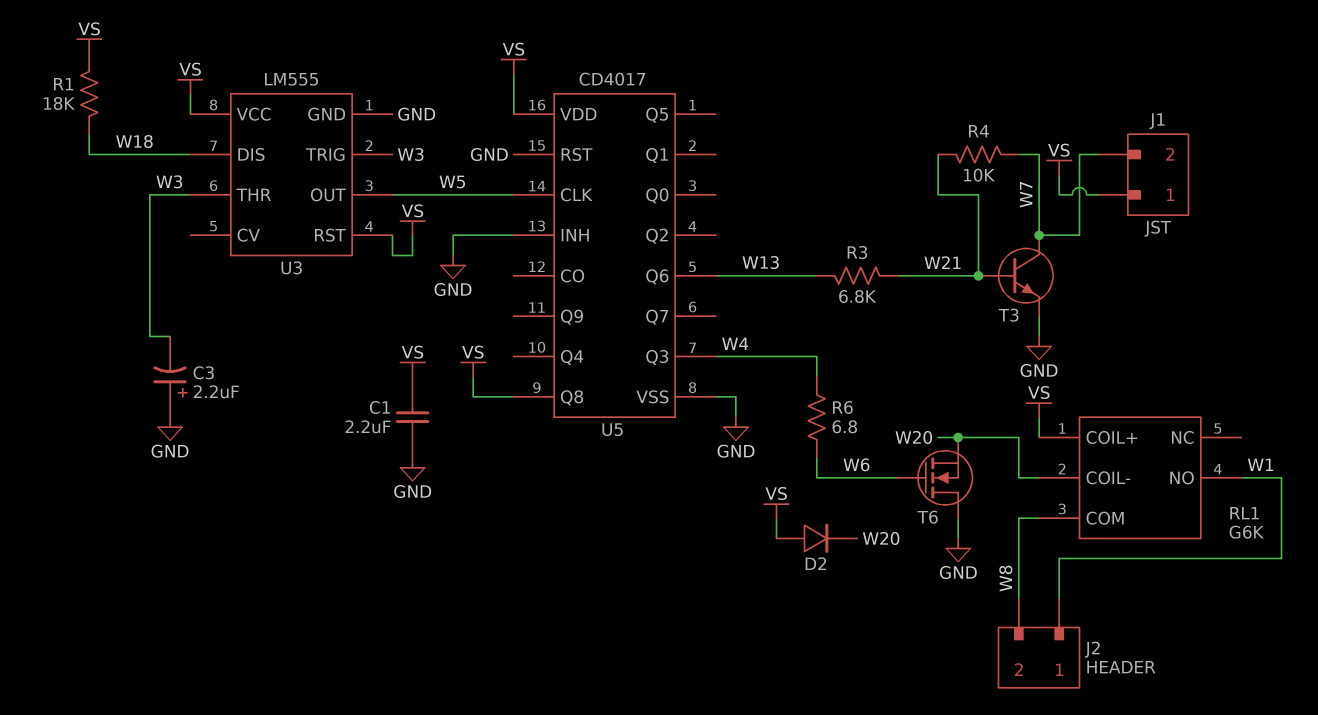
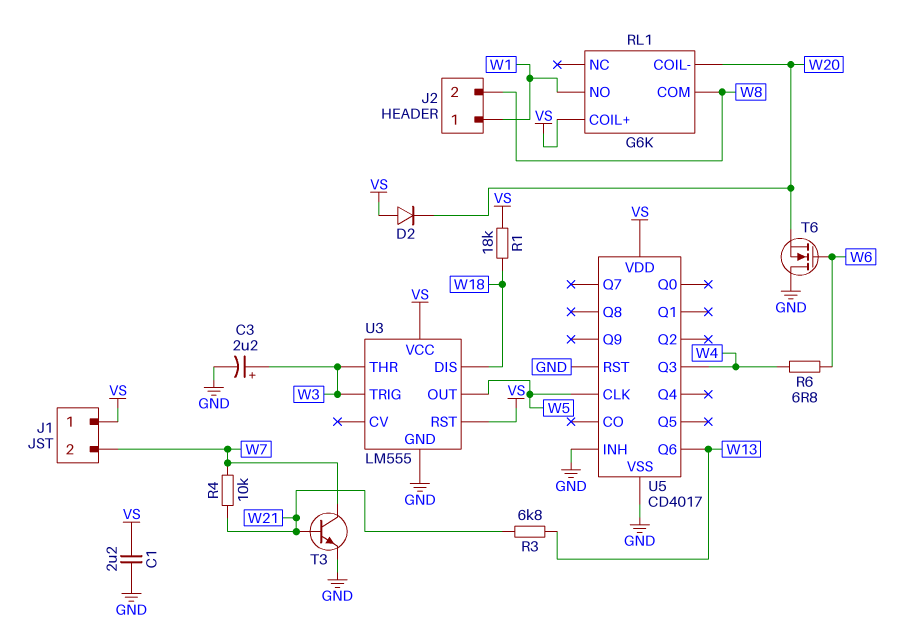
C3: 2.2uF (plus GND, minus W3) -> 2.2uF (plus W3, minus GND)
U5 pin Q8: VS -> none

